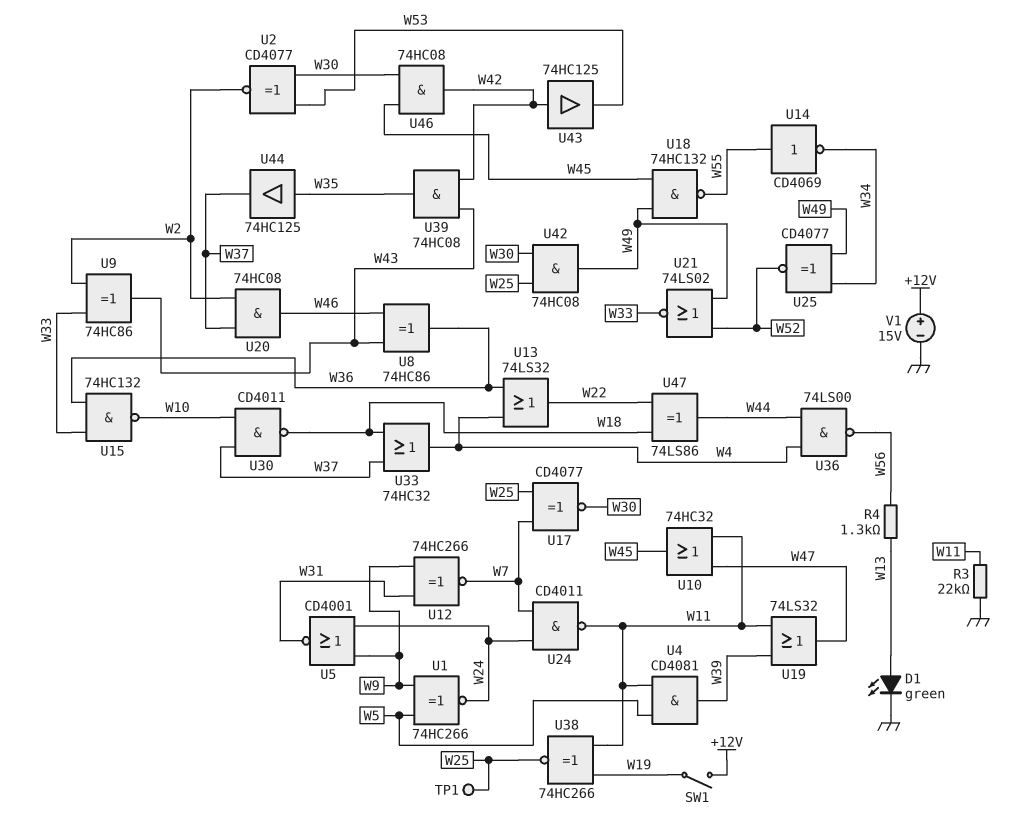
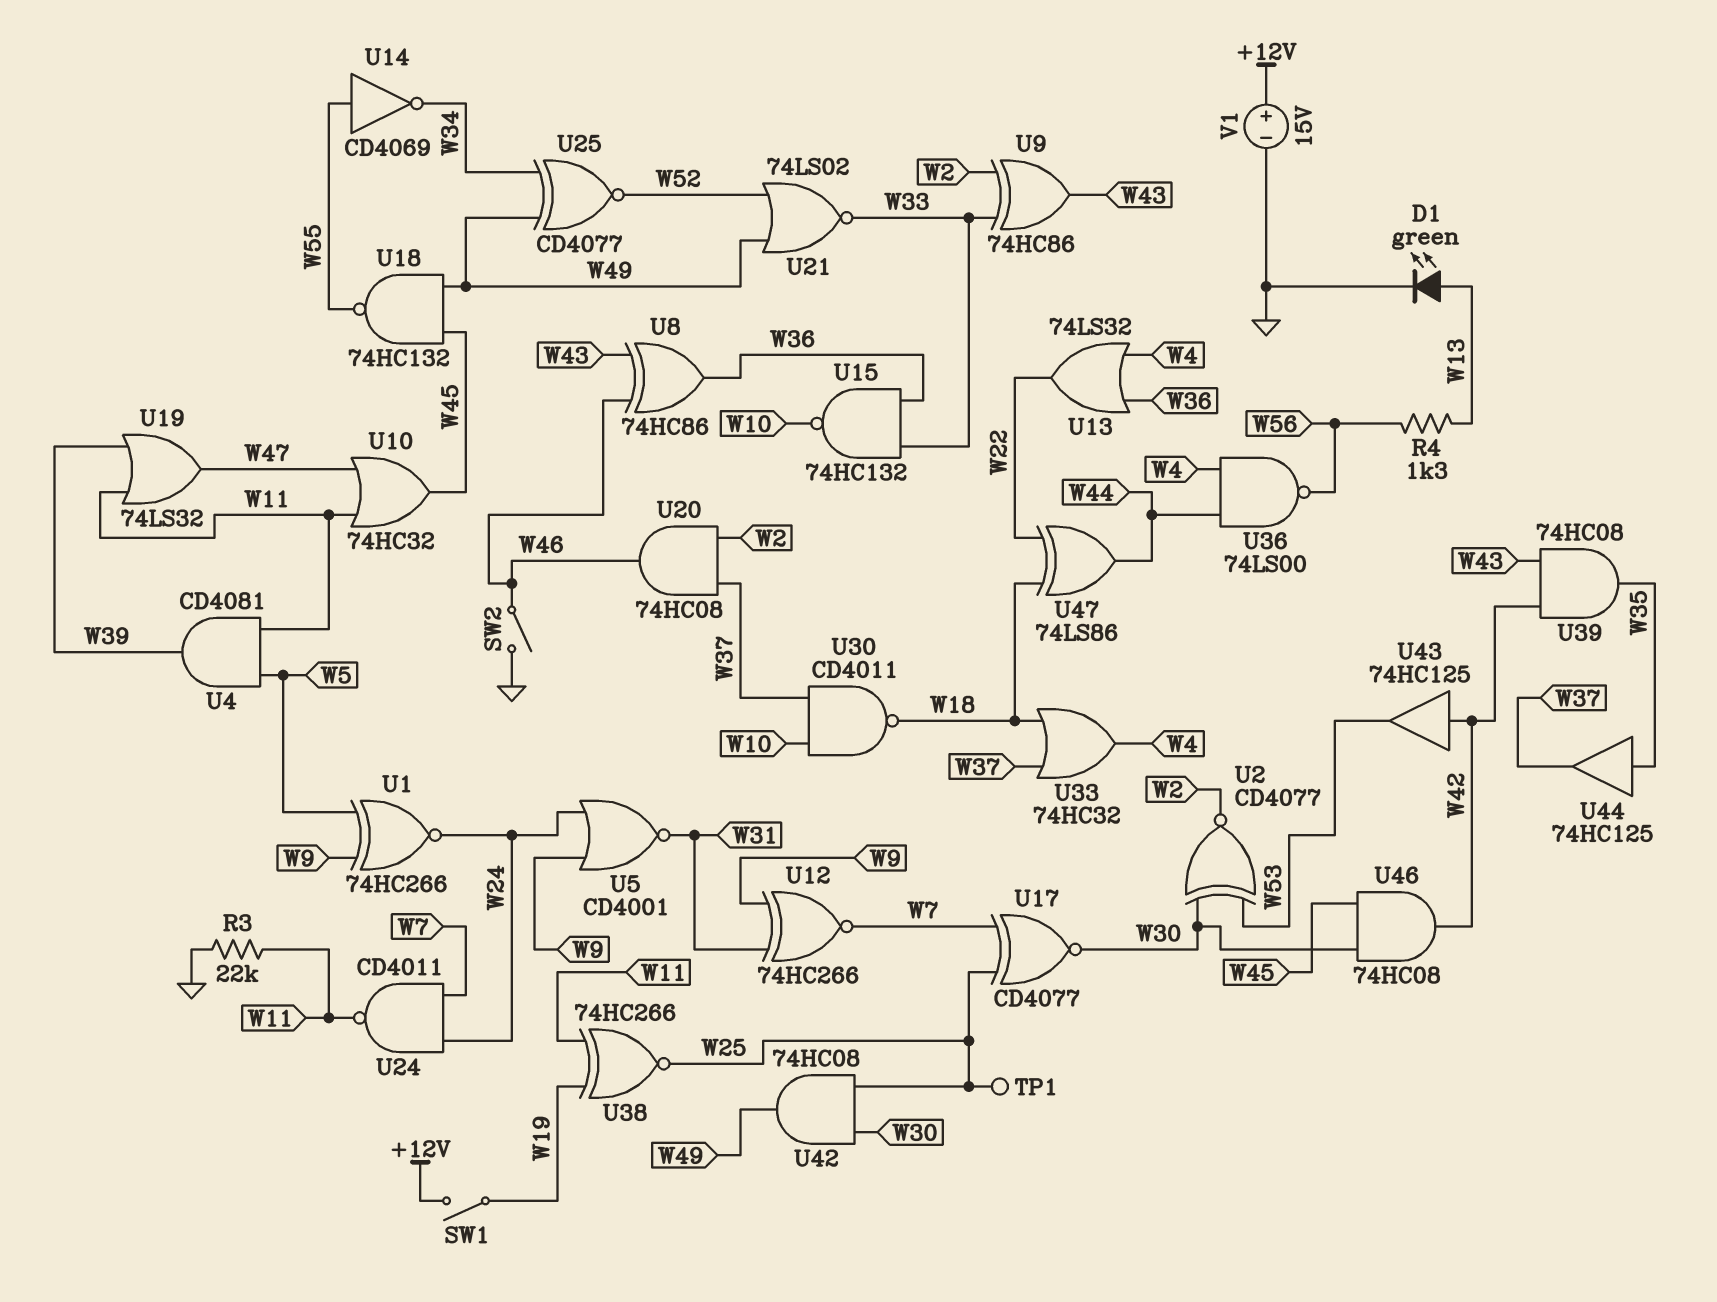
SW2: none -> switch (GND, W46)

